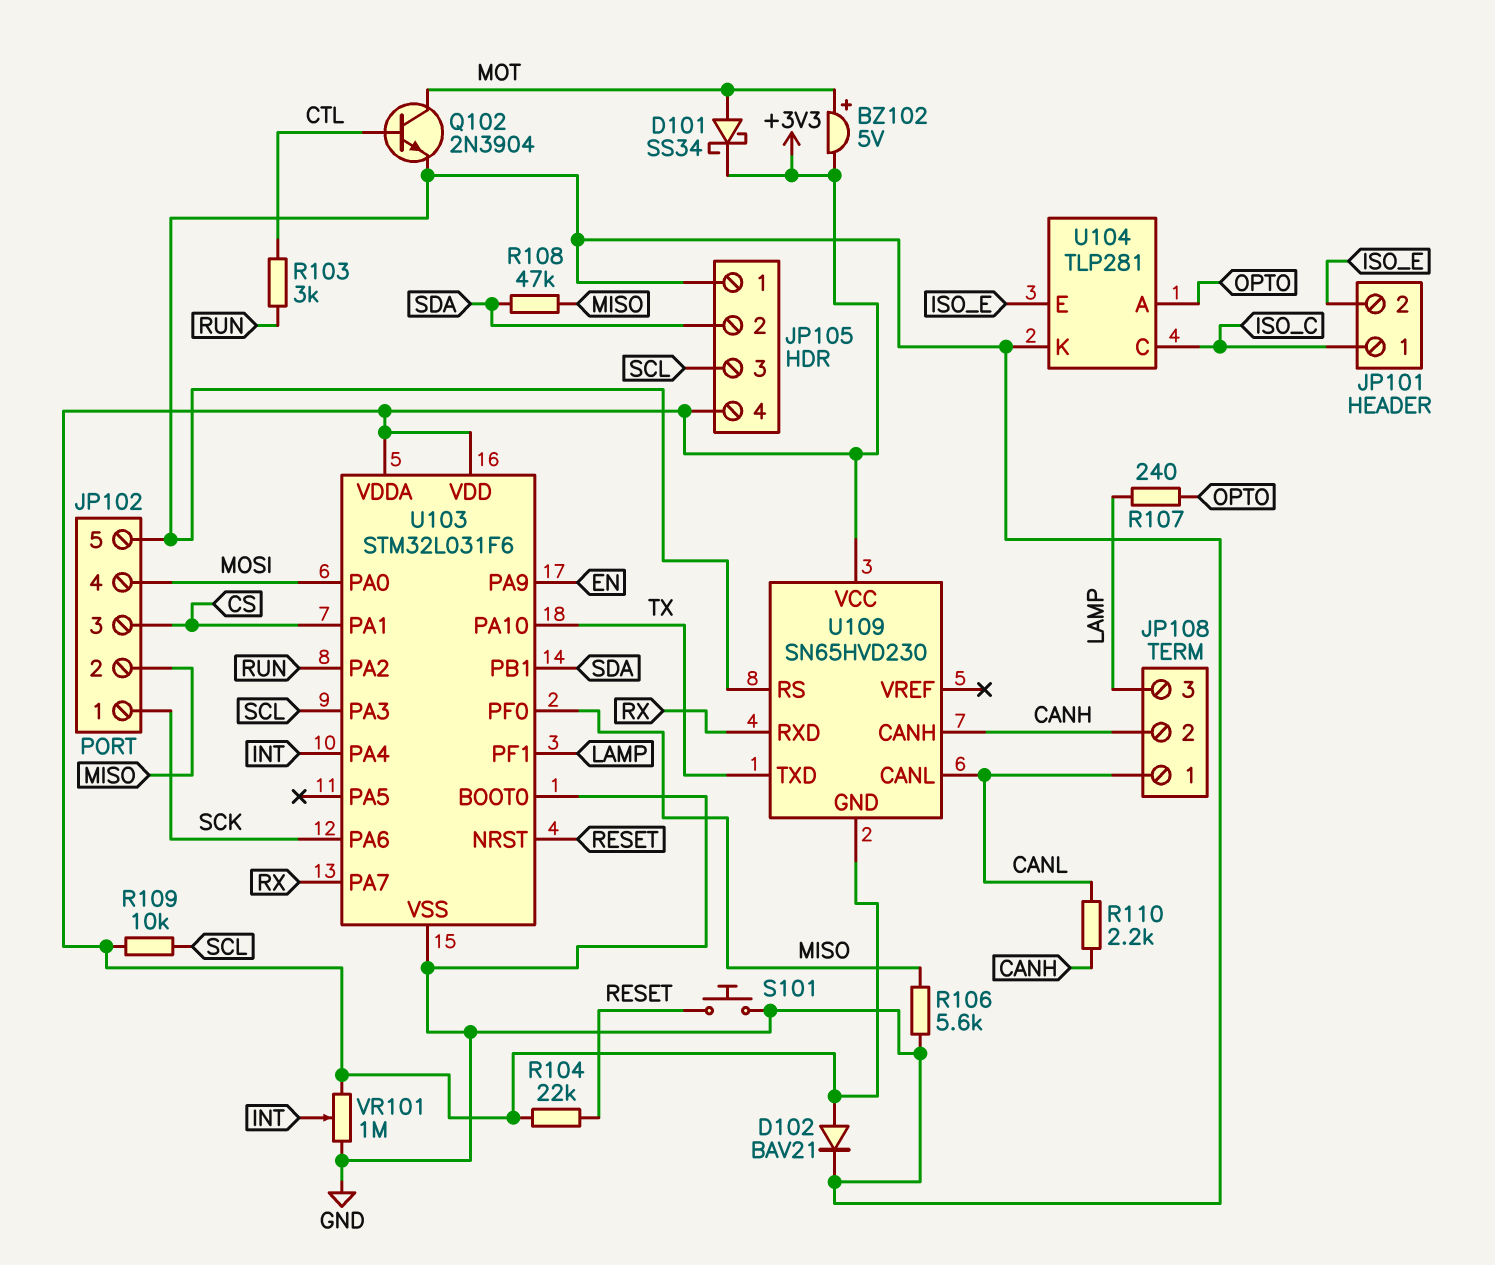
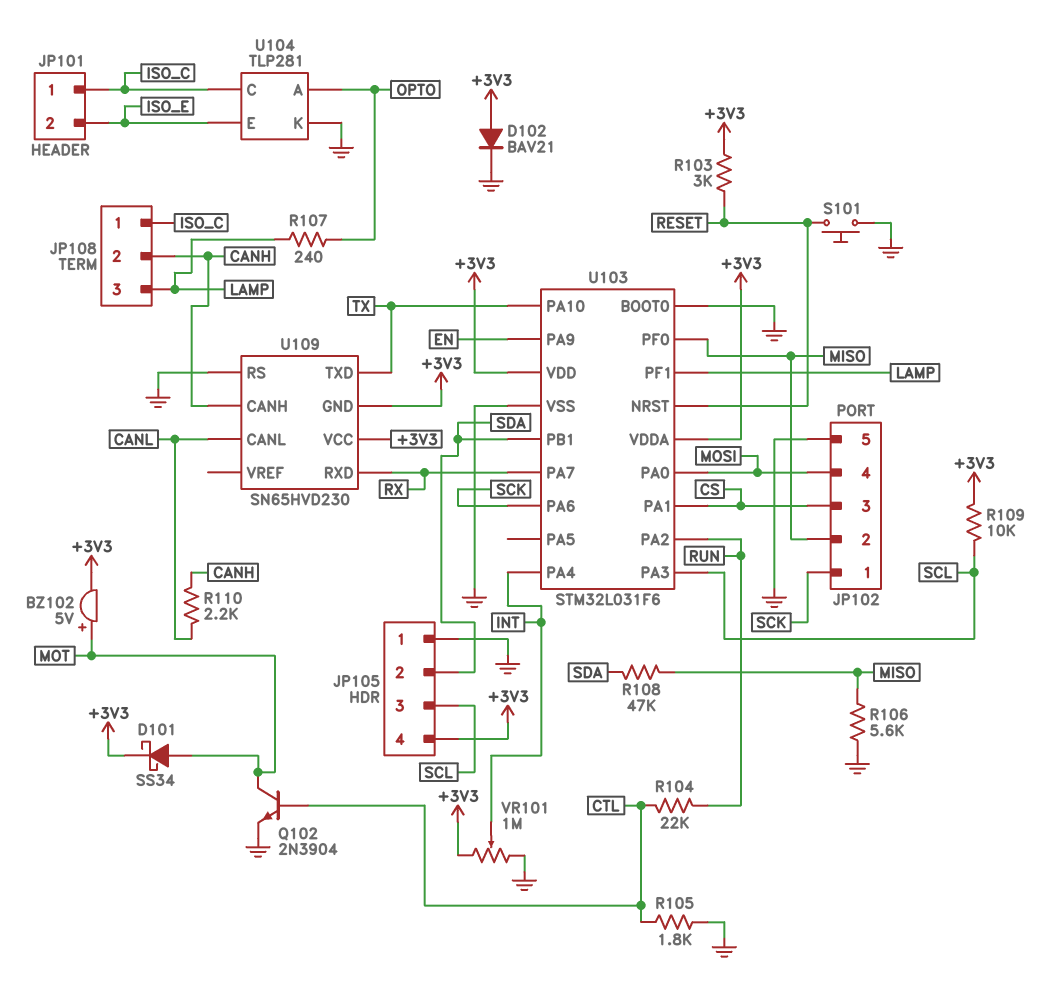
JP108 pin 1: CANL -> ISO_C
R103: 3k (CTL, RUN) -> 3k (+3V3, RESET)
R104: 22k (+3V3, RESET) -> 22k (CTL, RUN)
R105: none -> 1.8k (CTL, GND)

